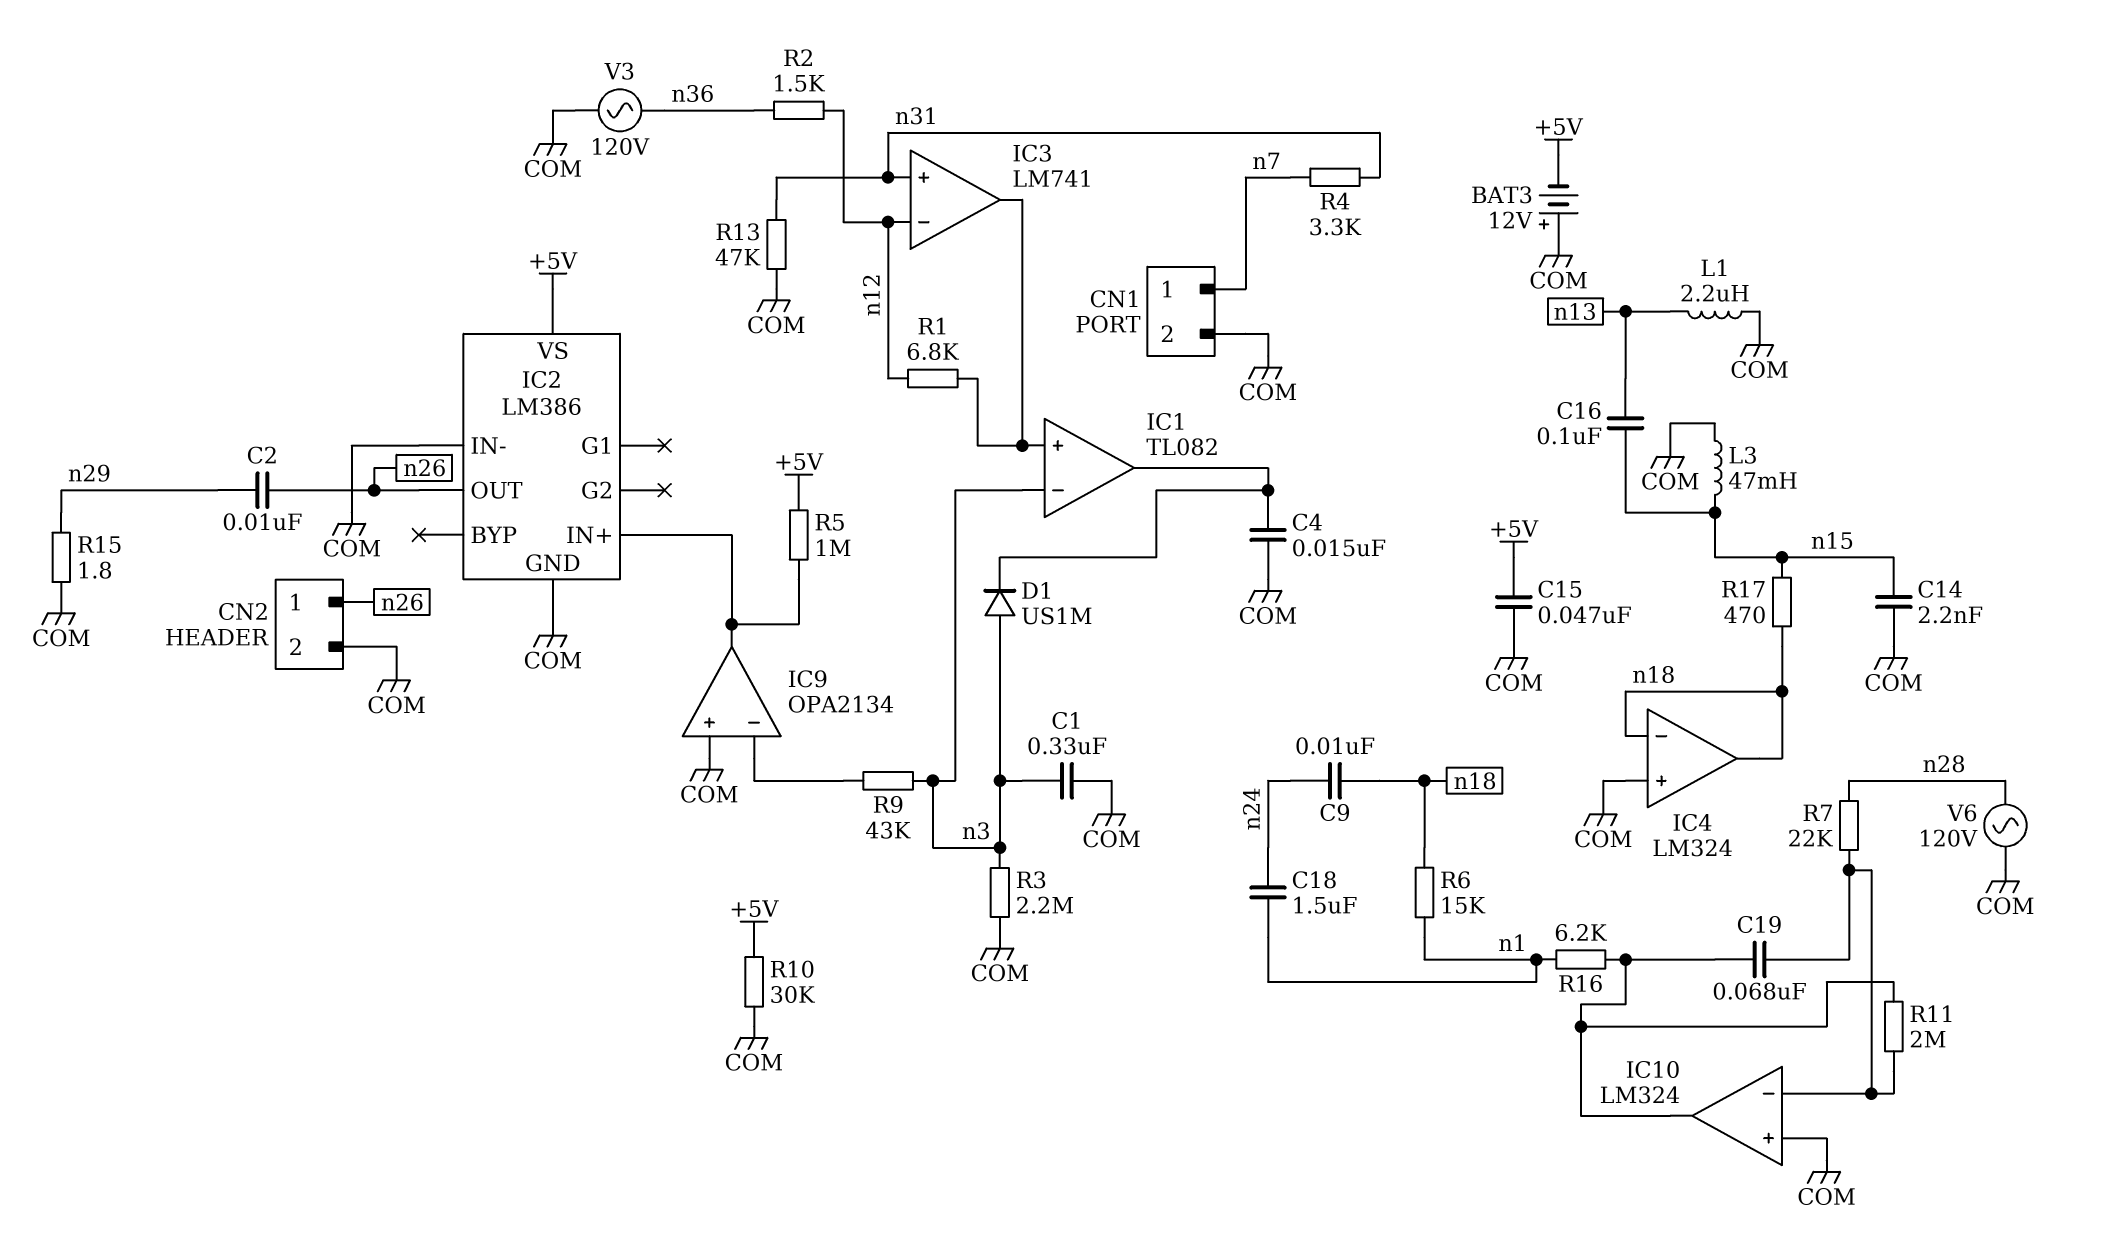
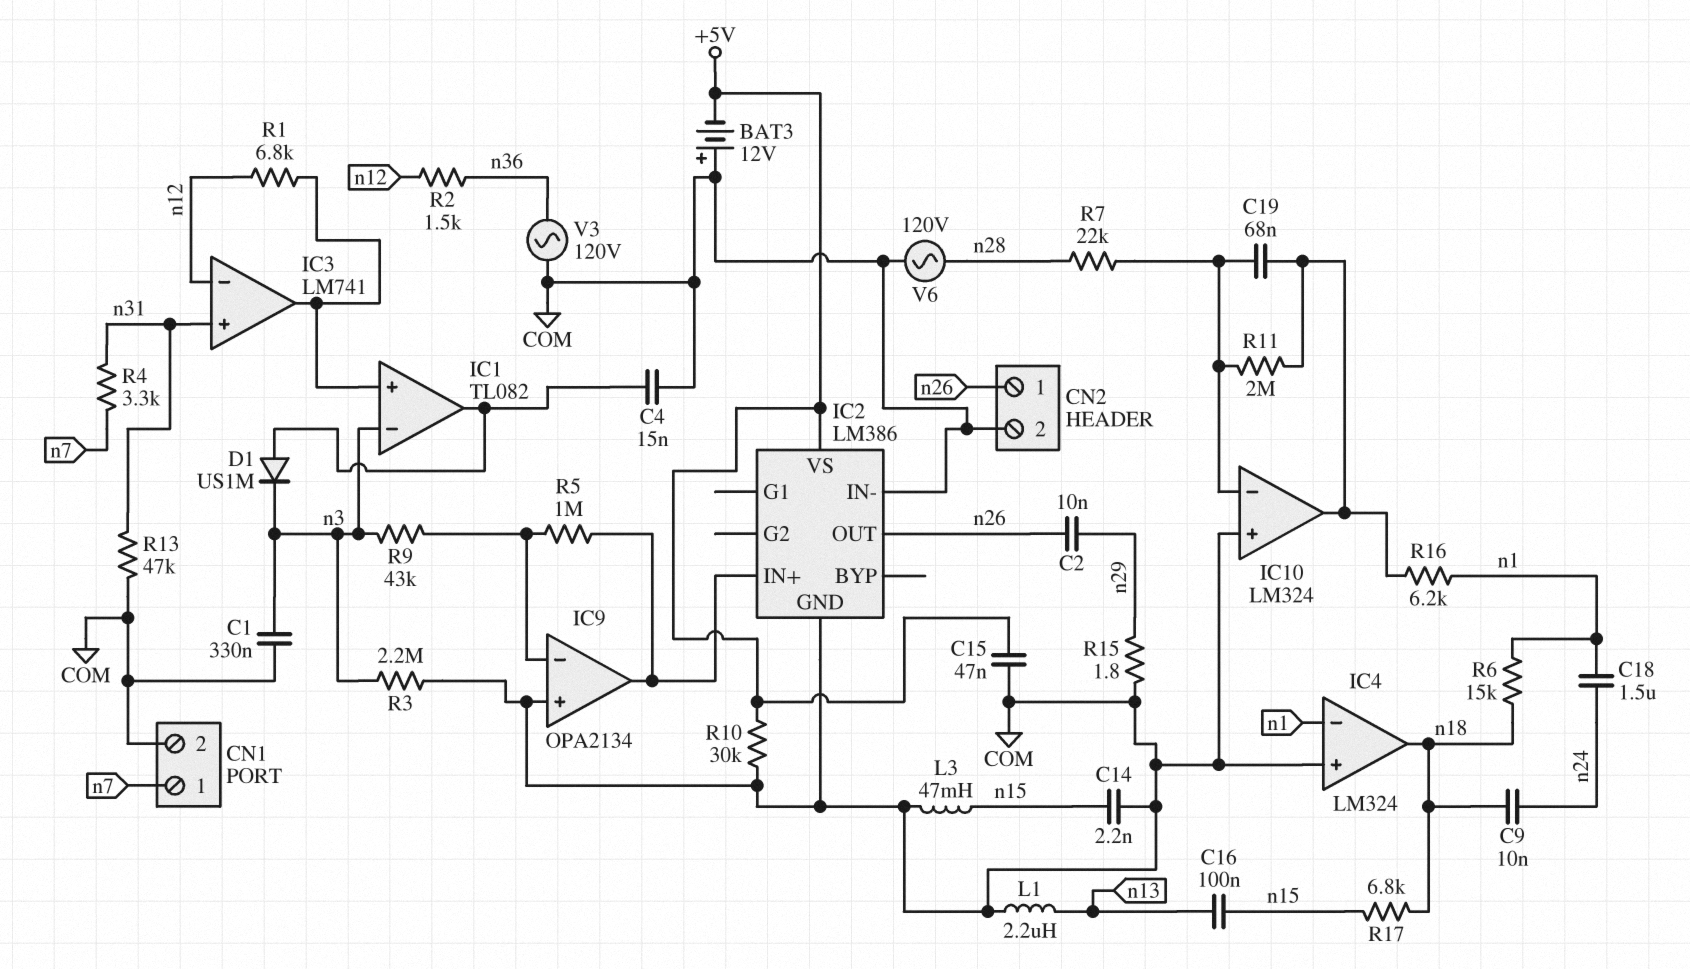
D1: diode US1M (A n3, K IC1/out) -> diode US1M (A IC1/out, K n3)
IC4 pin in-: n18 -> n1
R5: 1M (+5V, IC2/IN+) -> 1M (IC2/IN+, IC9/in-)
R17: 470 (n15, n18) -> 6.8k (n15, n18)

